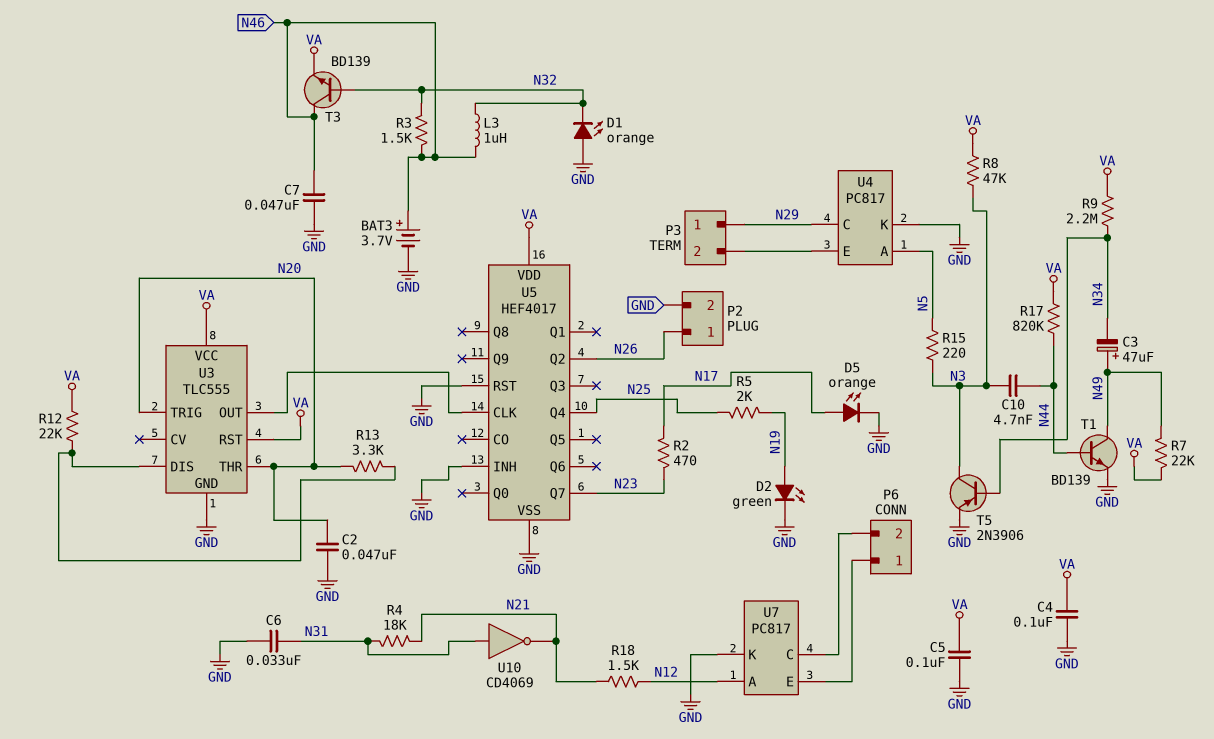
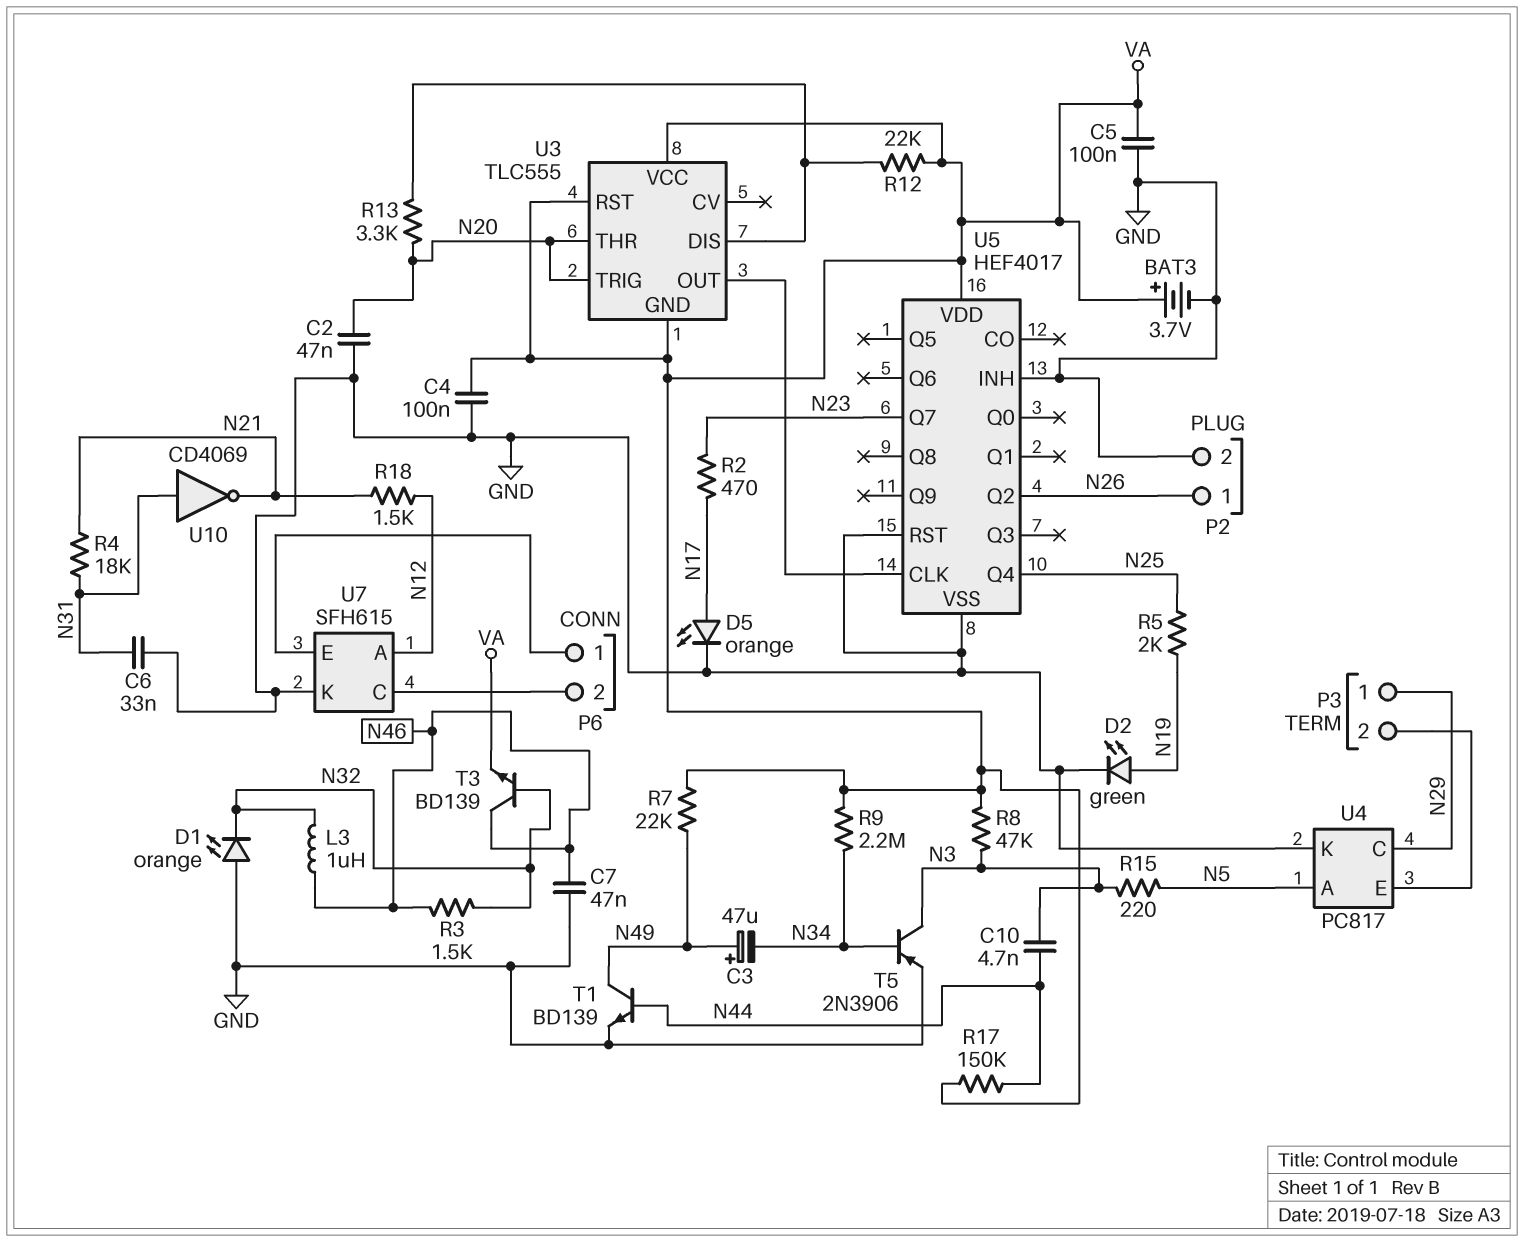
BAT3: 3.7V (plus N46, minus GND) -> 3.7V (plus VA, minus GND)
R17: 820k (N44, VA) -> 150k (N44, VA)
U3 pin GND: GND -> VA
U7: PC817 -> SFH615

